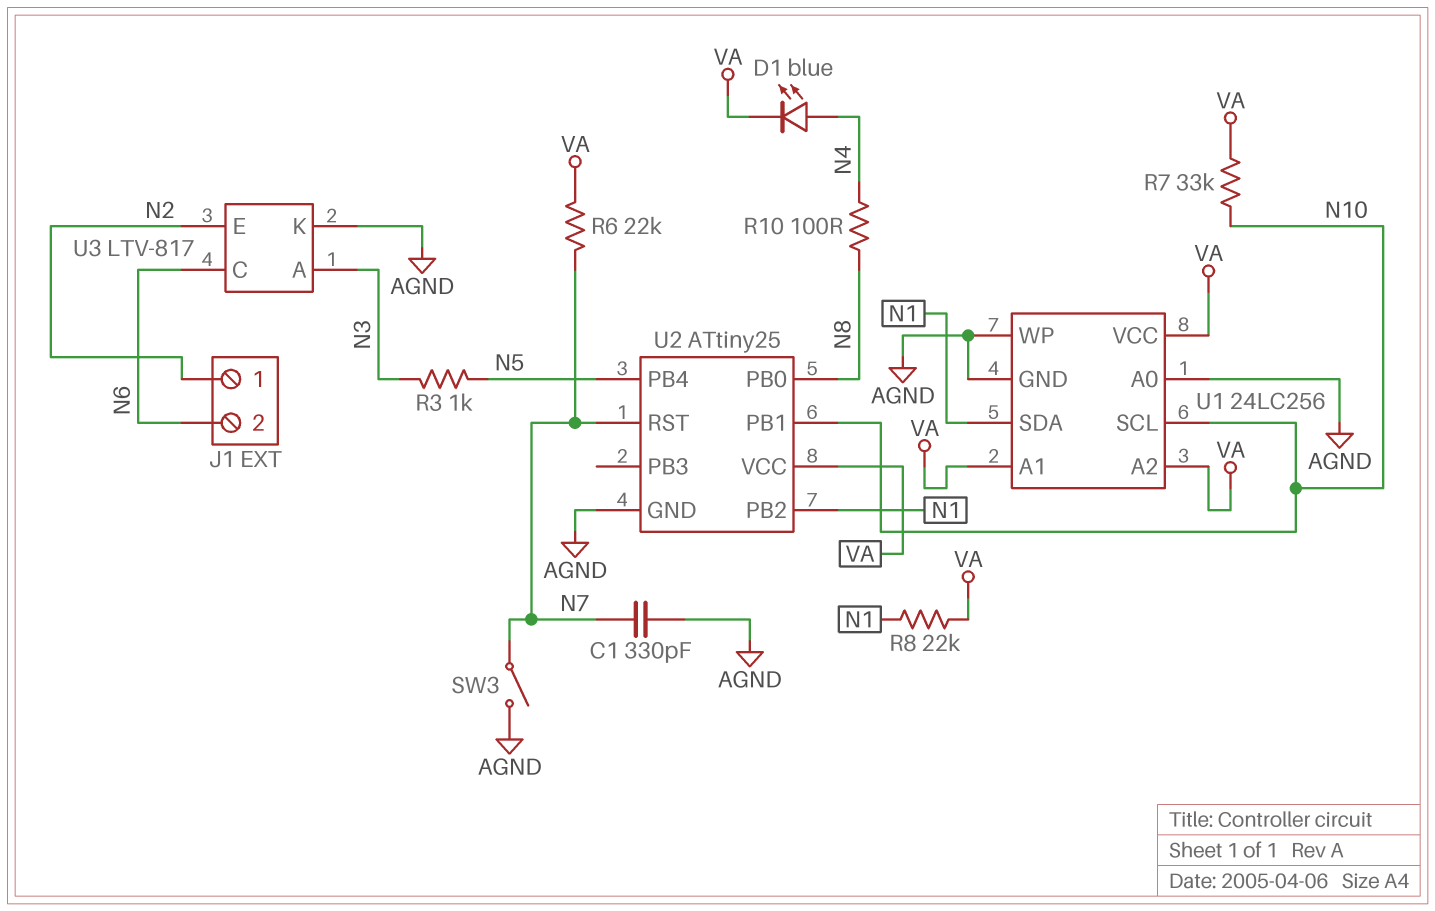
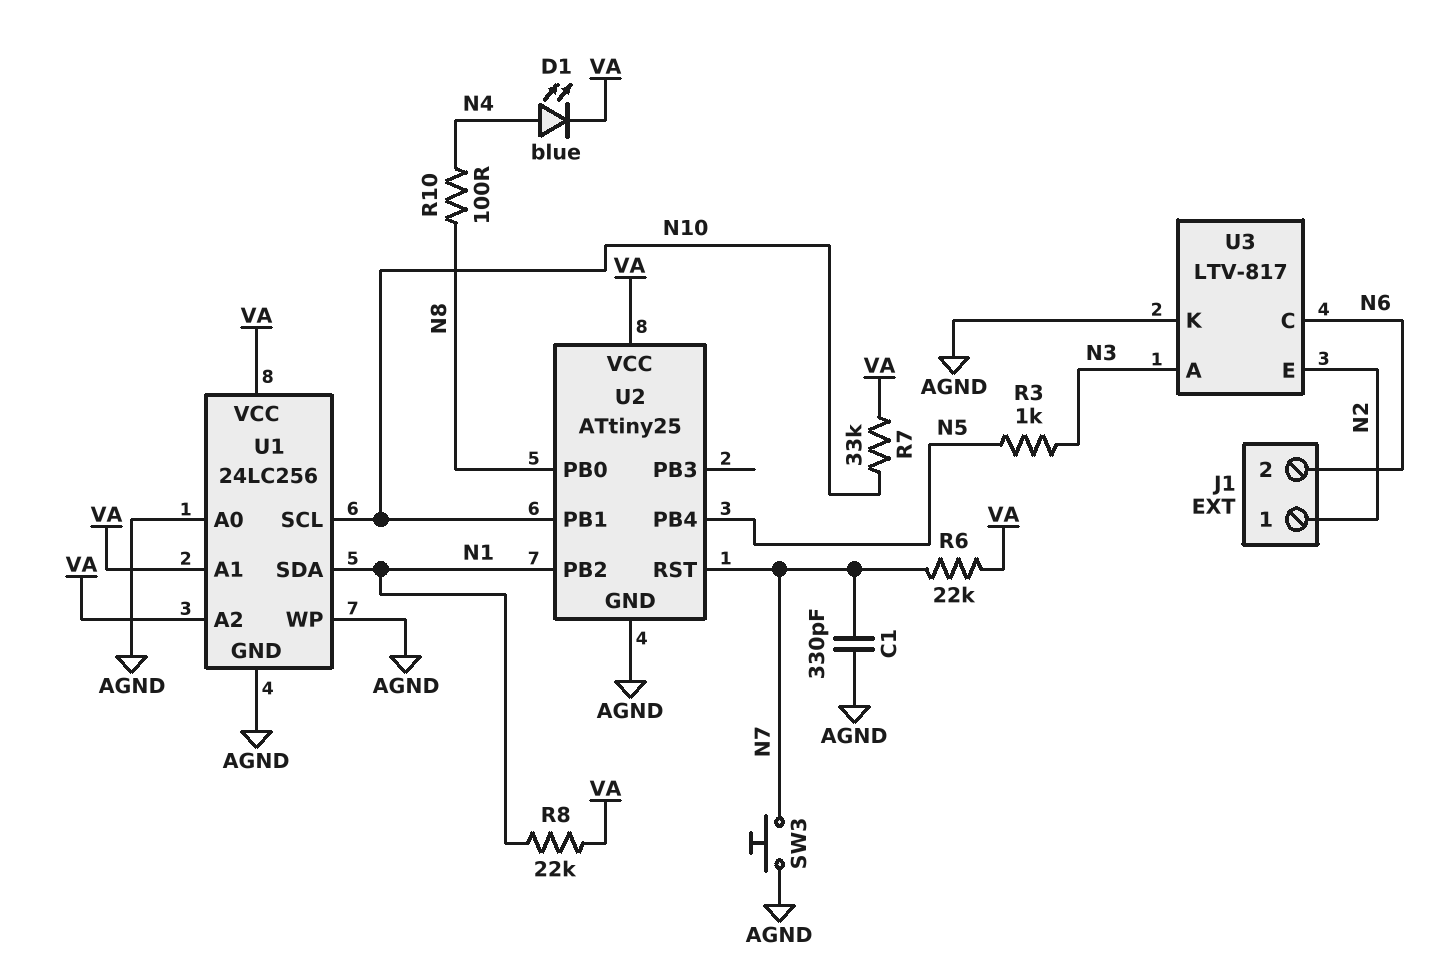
SW3: switch (AGND, N7) -> button (AGND, N7)

